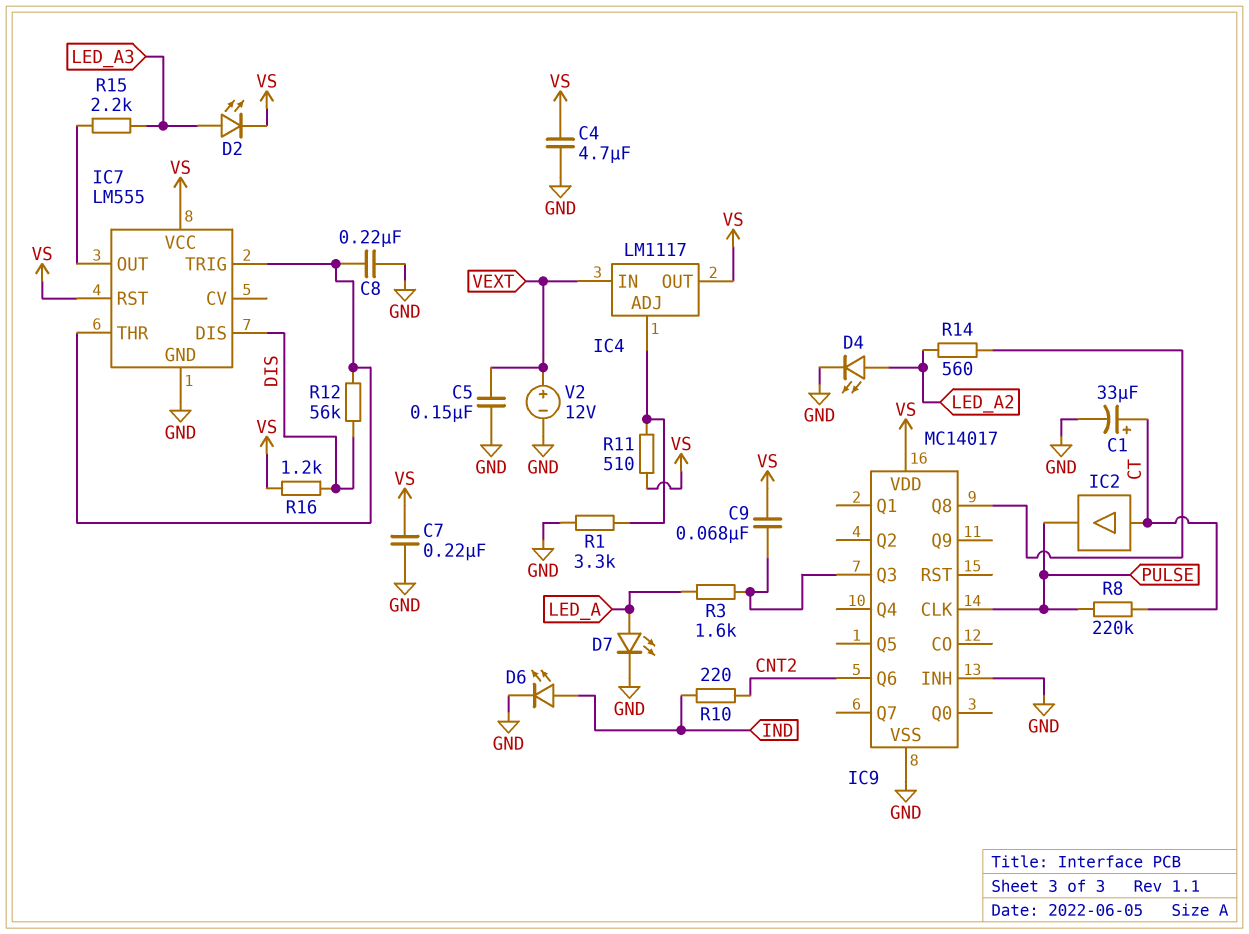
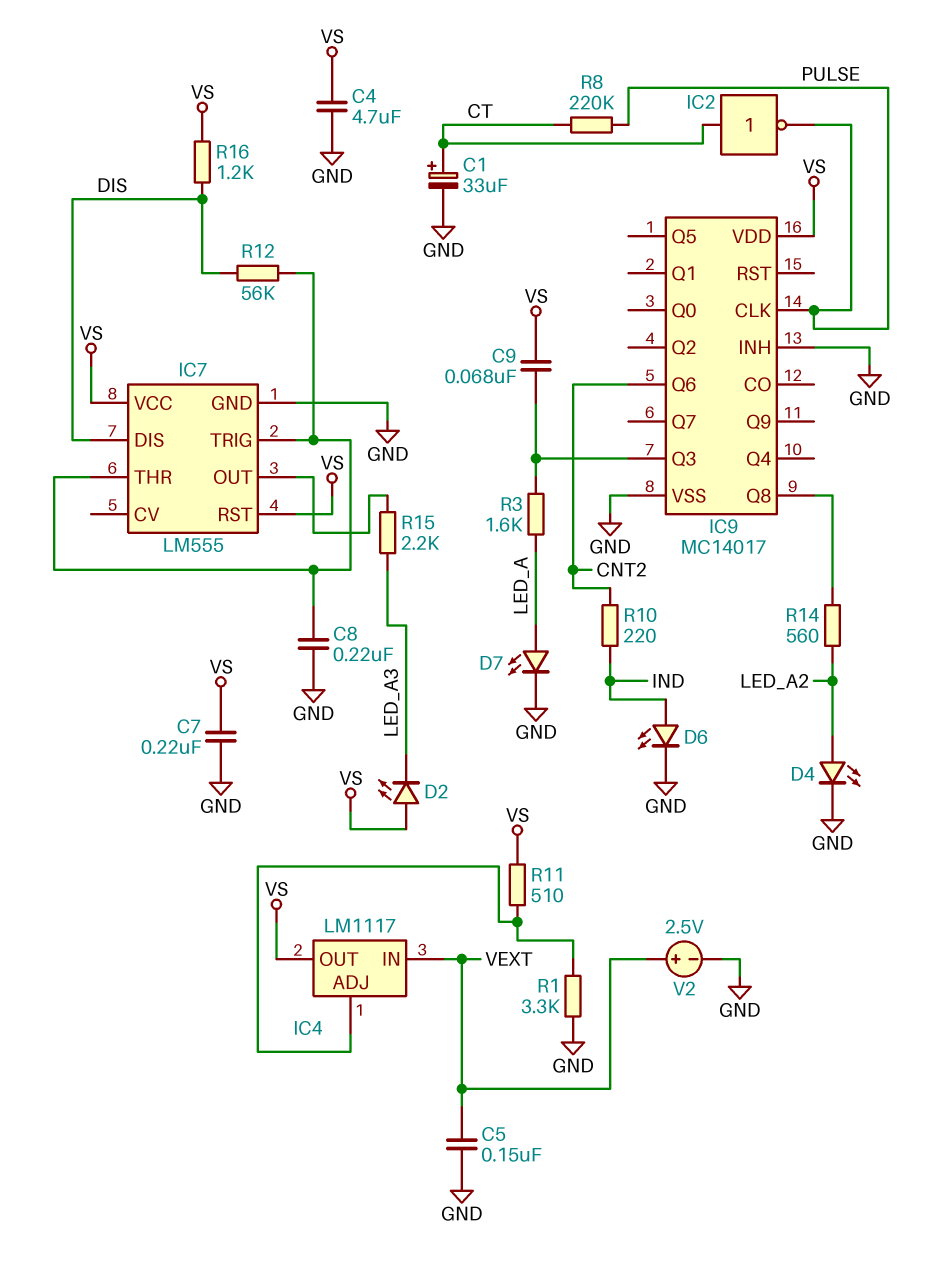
D2: LED (A LED_A3, K VS) -> LED (A VS, K LED_A3)
IC2: buffer (in CT, out PULSE) -> NOT (in CT, out PULSE)
V2: 12V (plus VEXT, minus GND) -> 2.5V (plus VEXT, minus GND)

